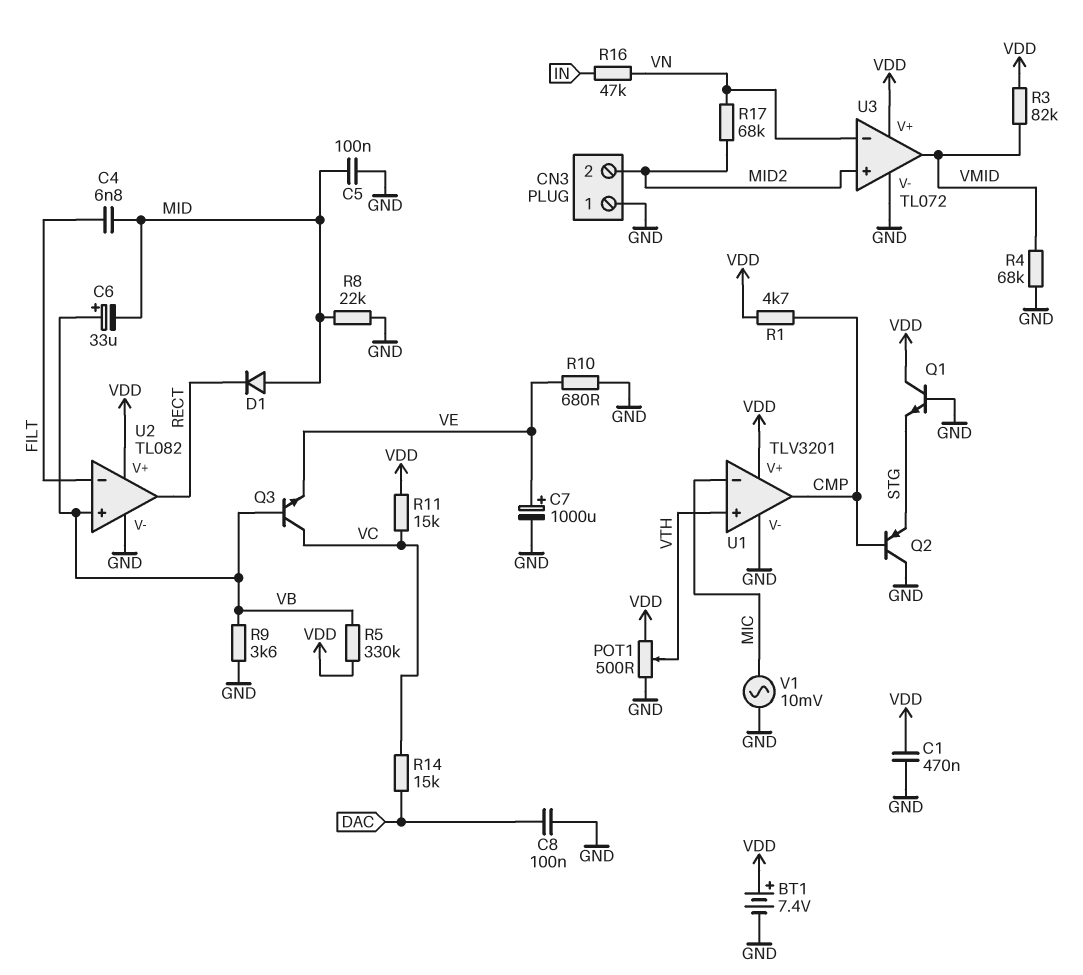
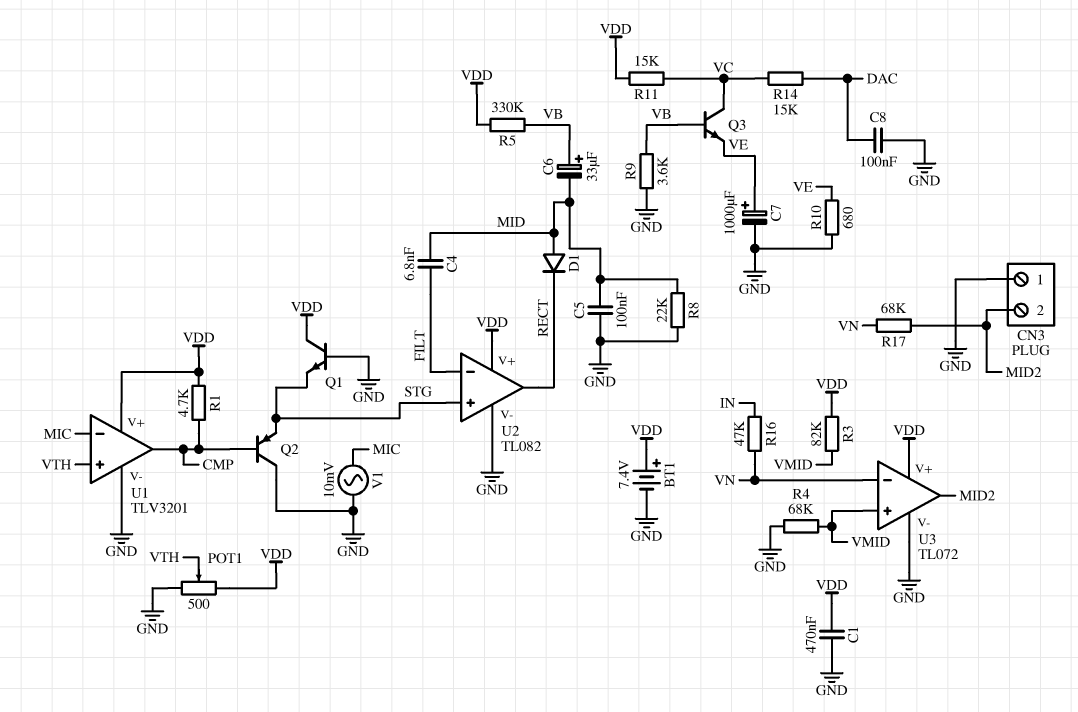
U2 pin in+: VB -> STG
U3 pin in+: MID2 -> VMID
U3 pin out: VMID -> MID2

